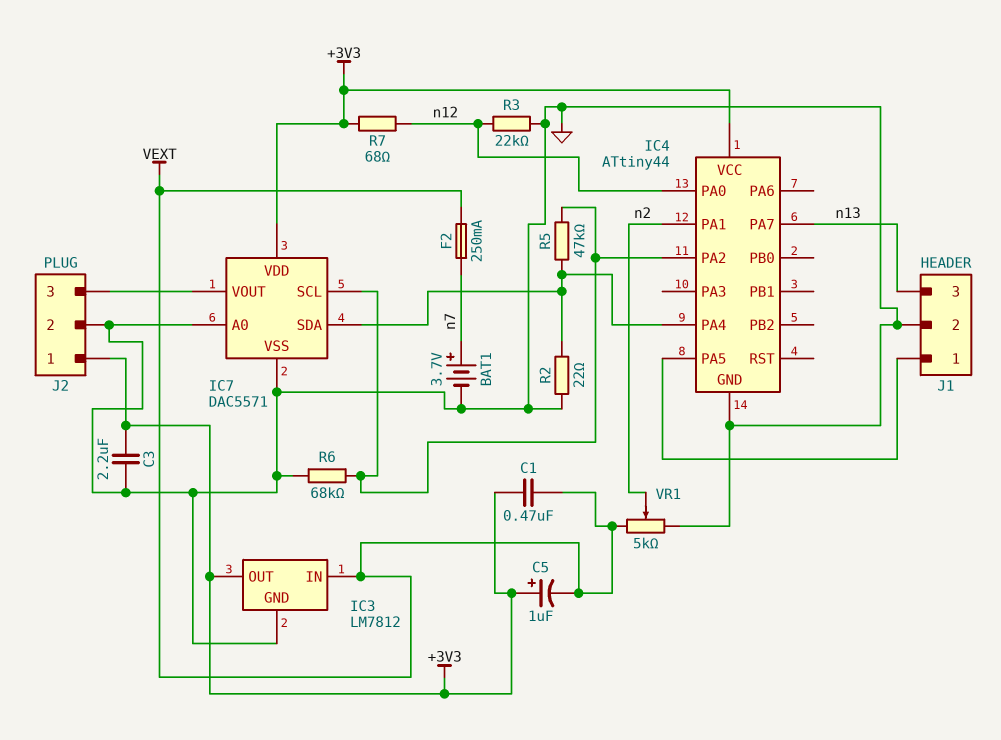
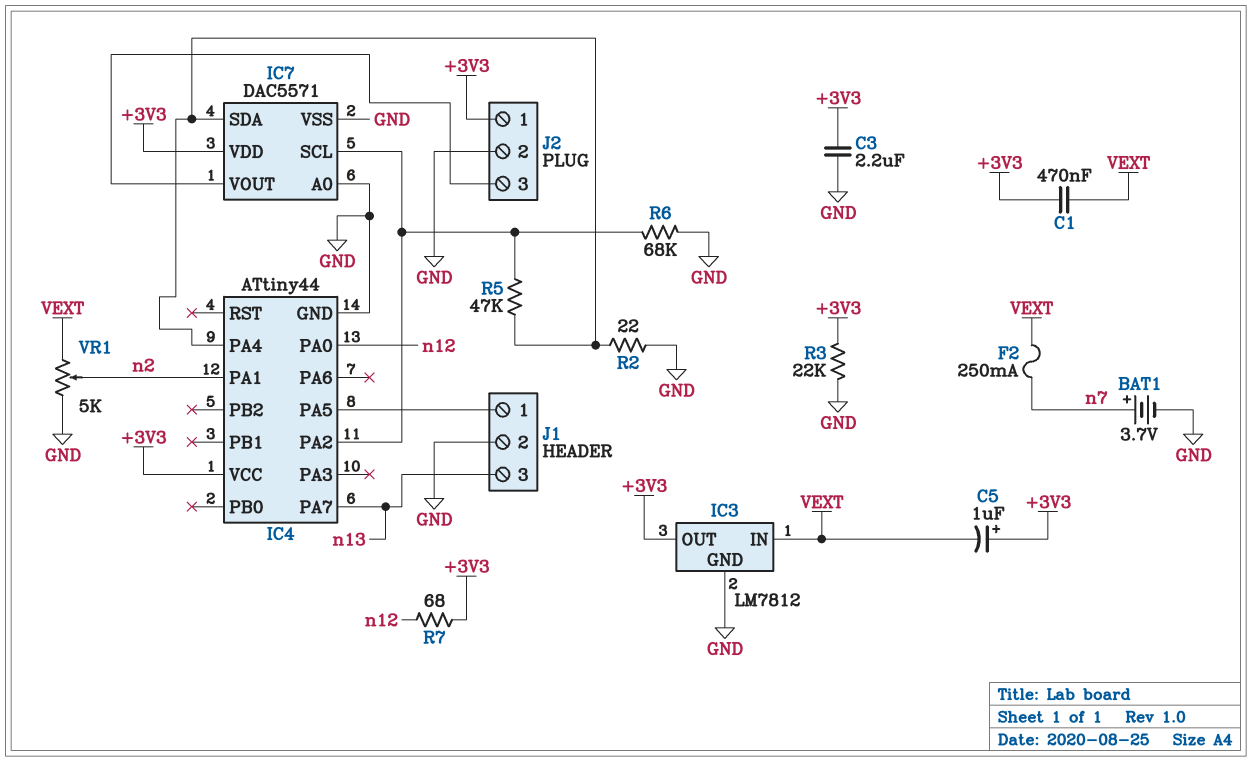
R3: 22k (GND, n12) -> 22k (+3V3, GND)

